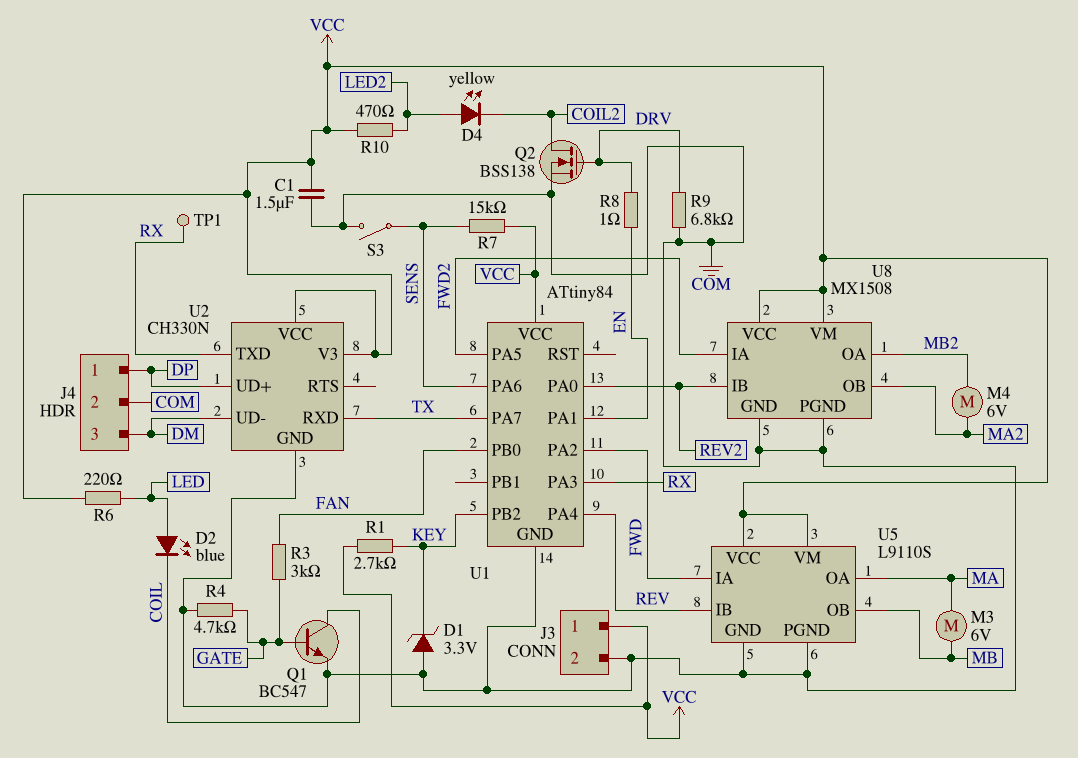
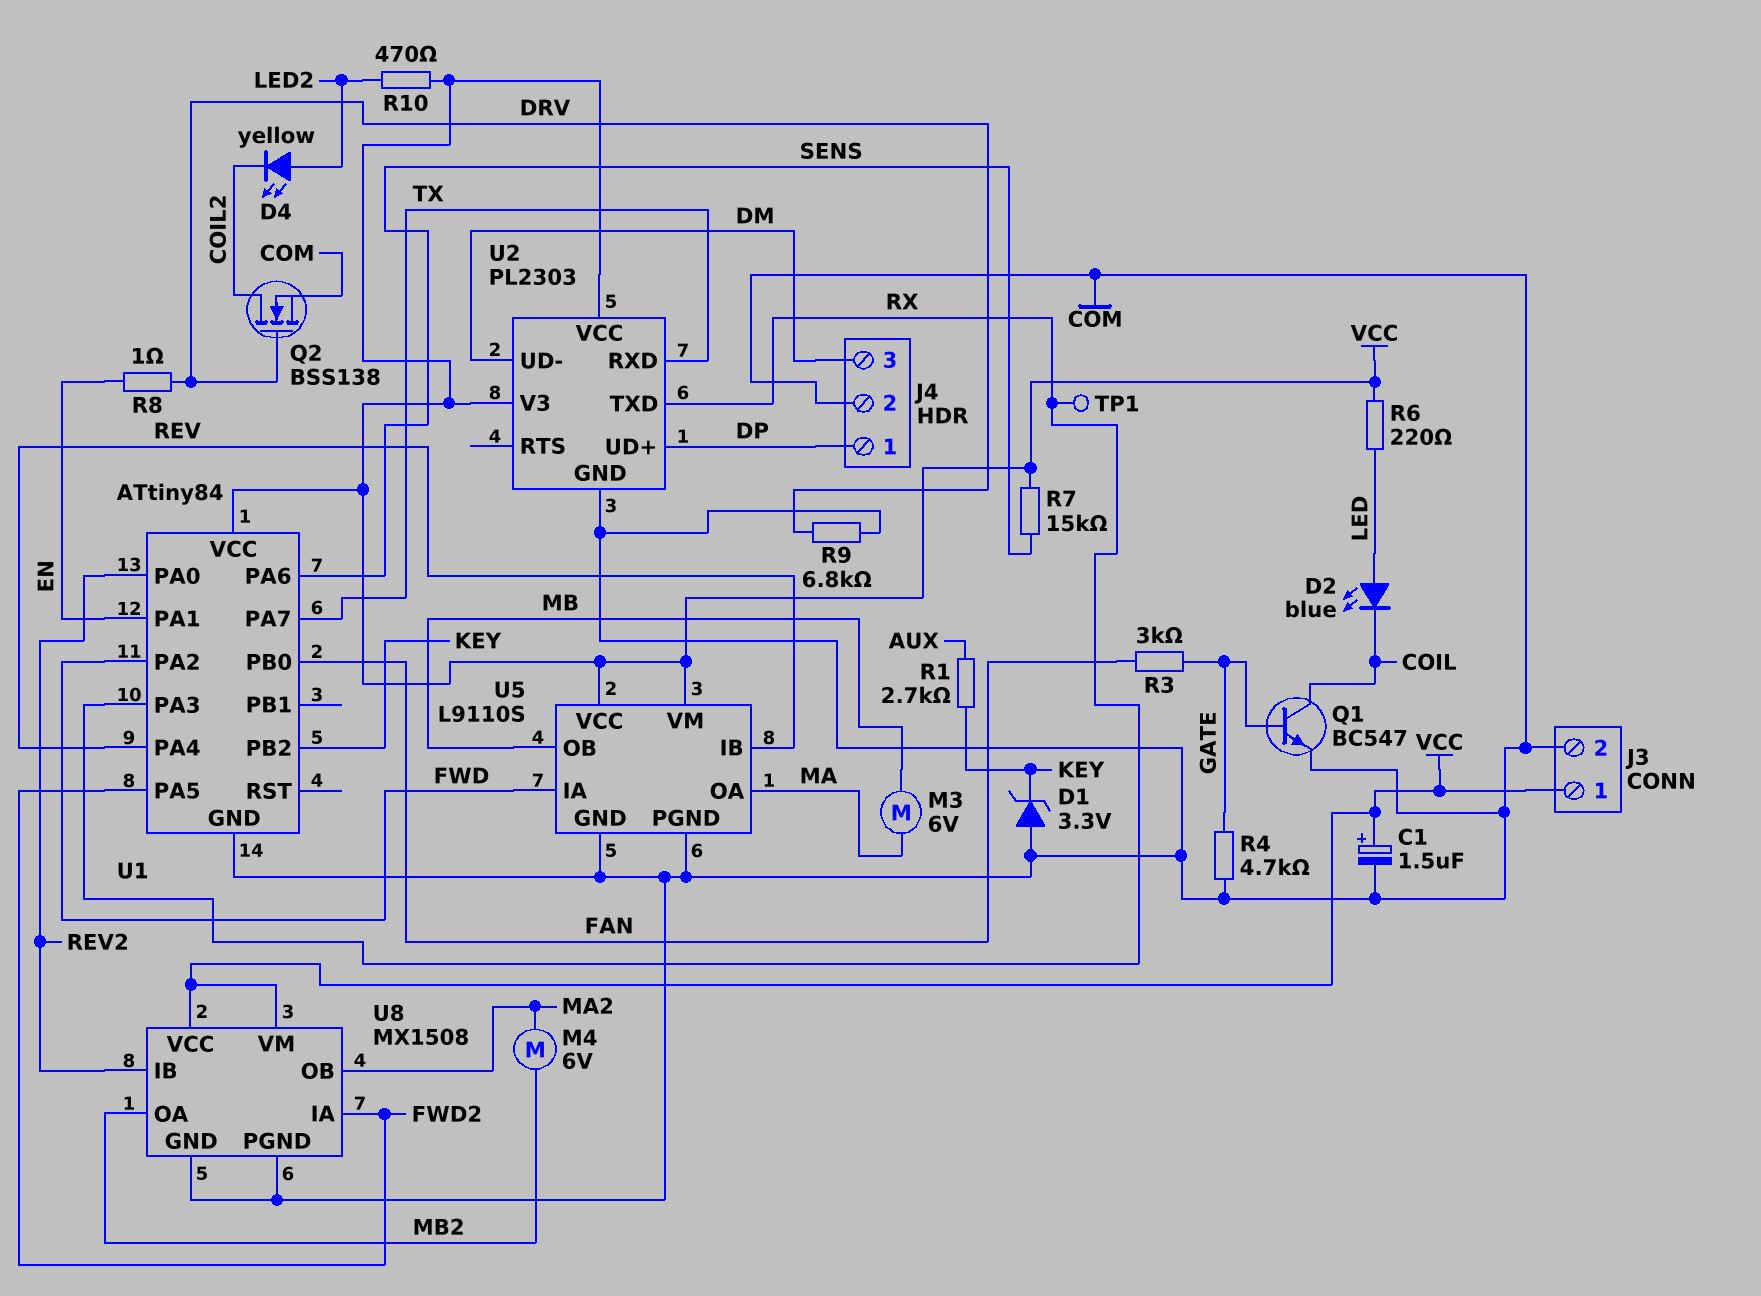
C1: 1.5uF (COM, VCC) -> 1.5uF (plus VCC, minus COM)
R1: 2.7k (KEY, VCC) -> 2.7k (AUX, KEY)
S3: switch (COM, SENS) -> none
U2: CH330N -> PL2303

